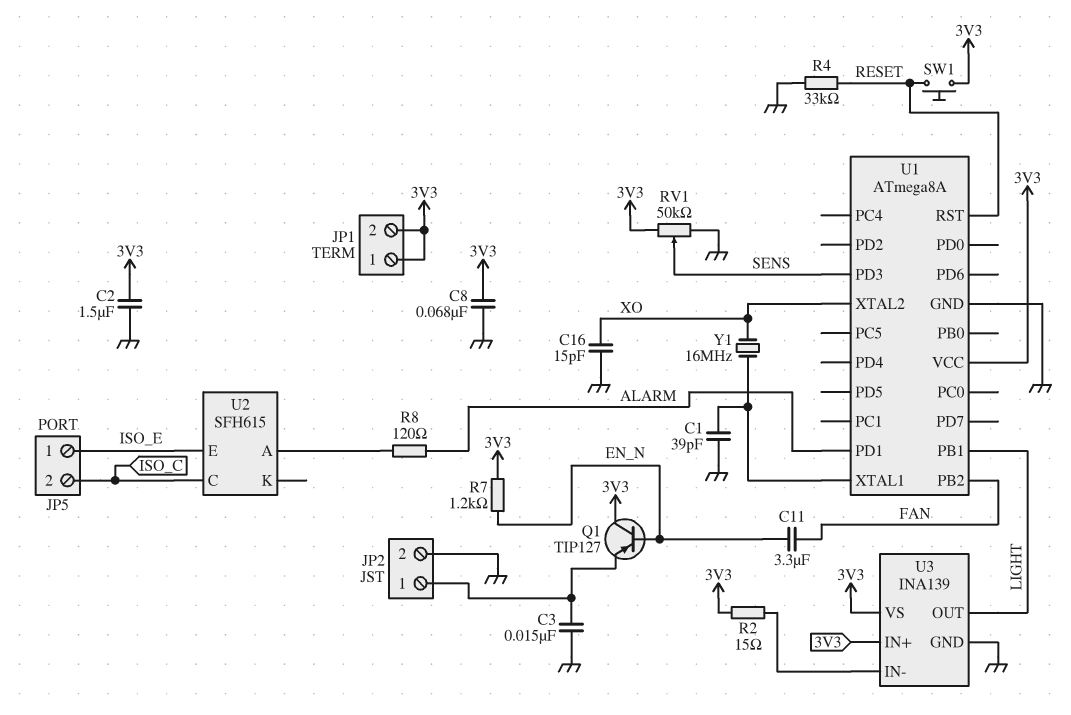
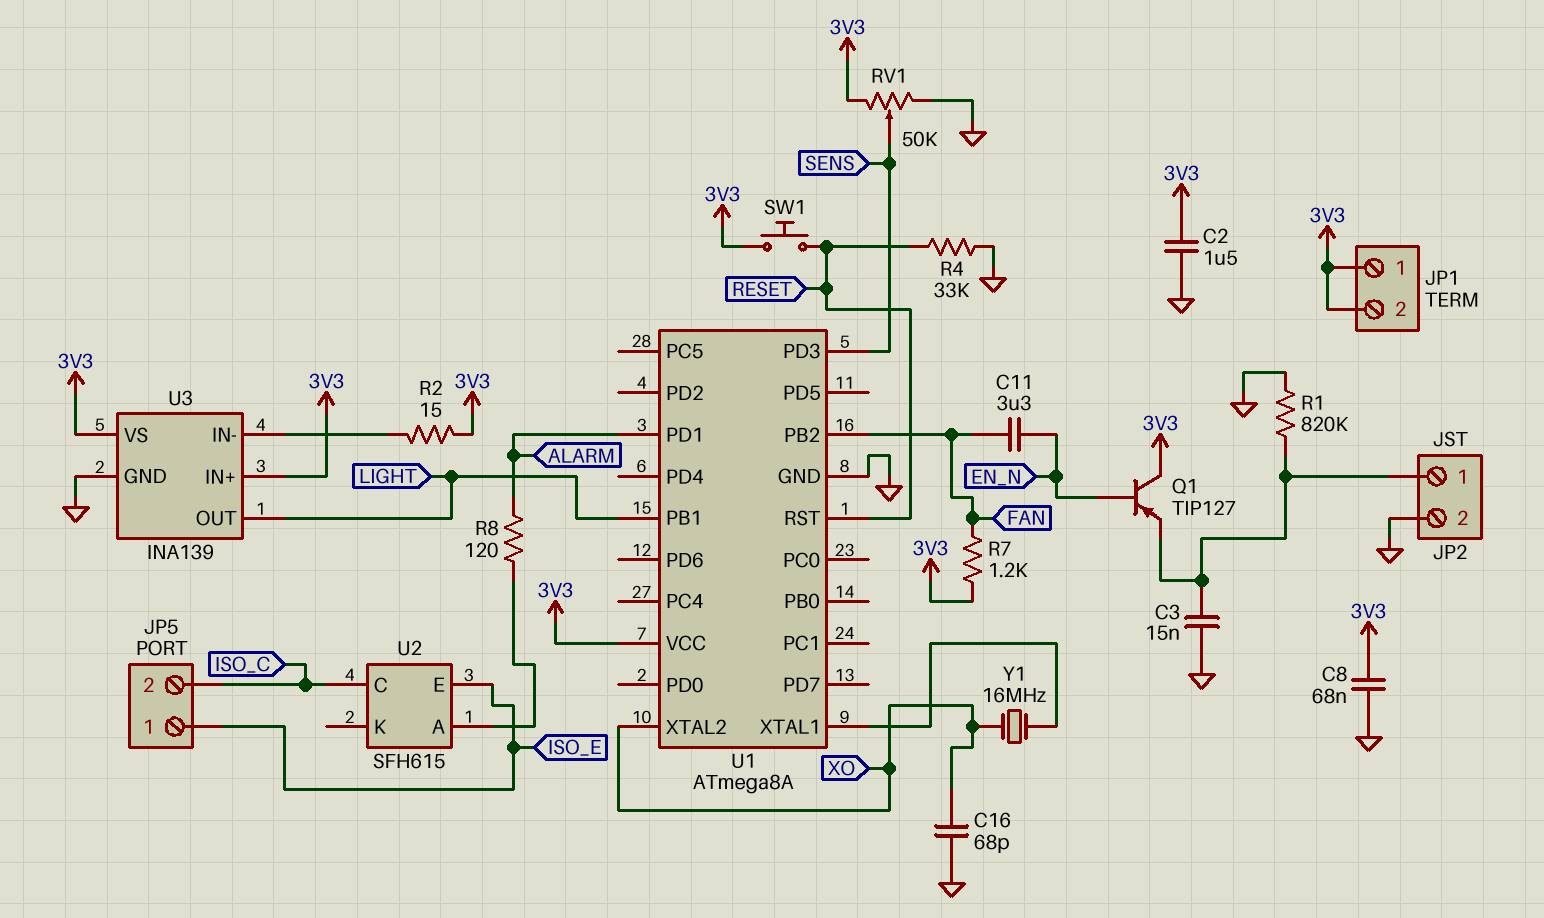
C1: 39pF (GND, U1/XTAL1) -> none
C16: 15pF (GND, XO) -> 68pF (GND, XO)
R1: none -> 820k (GND, JP2/1)
R7: 1.2k (3V3, EN_N) -> 1.2k (3V3, FAN)

